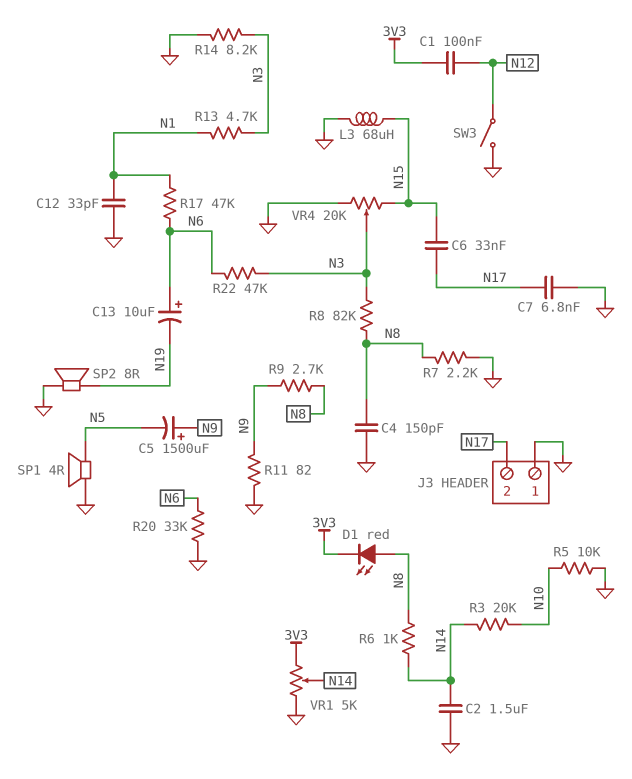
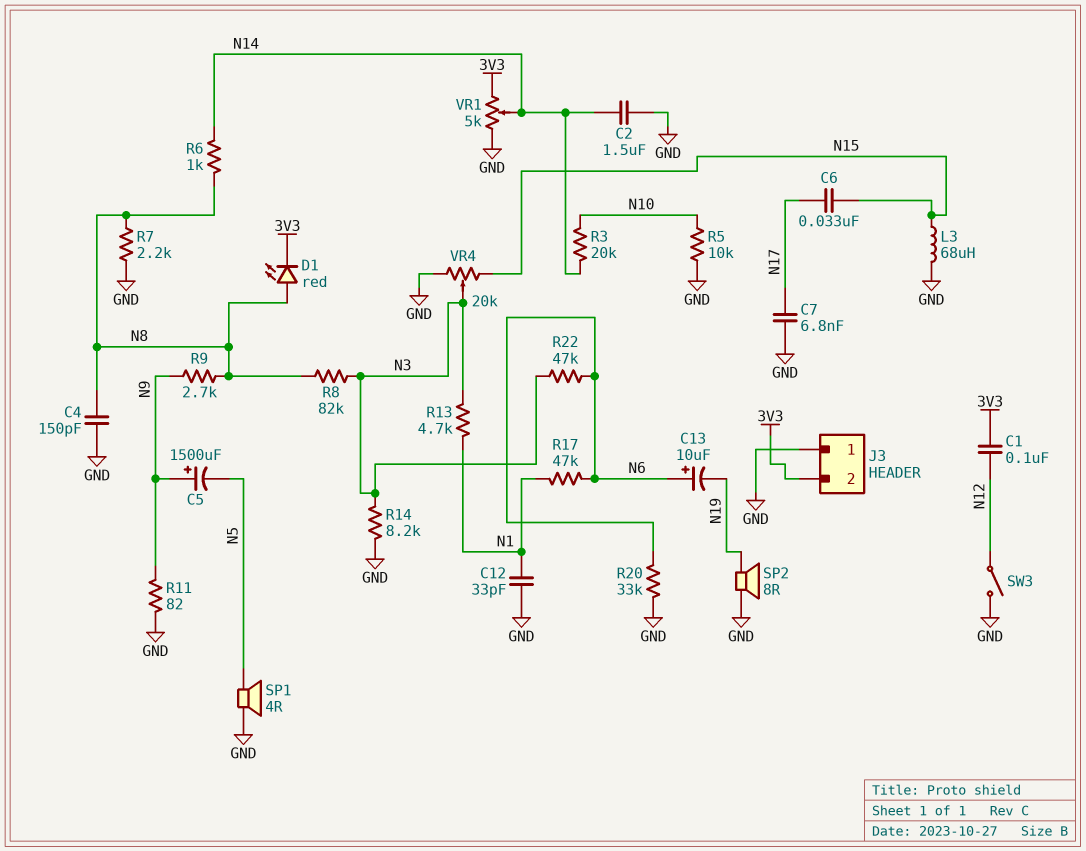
J3 pin 2: N17 -> 3V3

